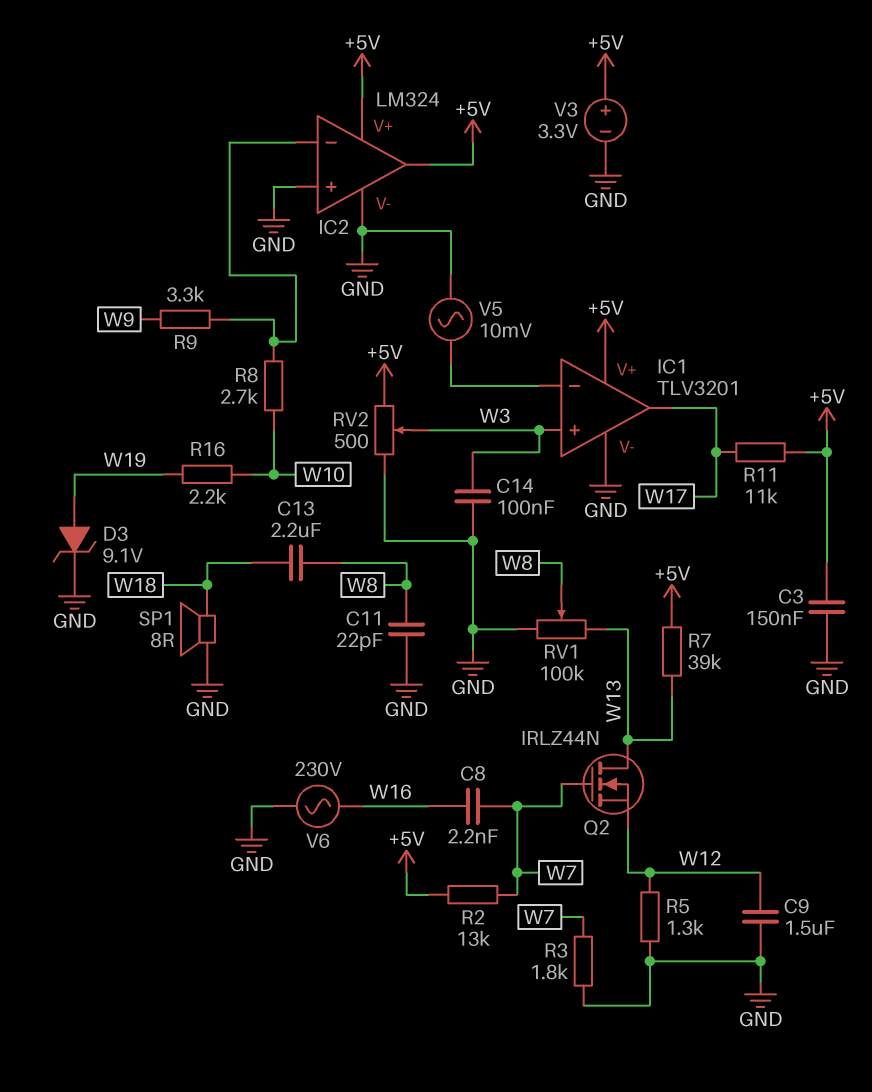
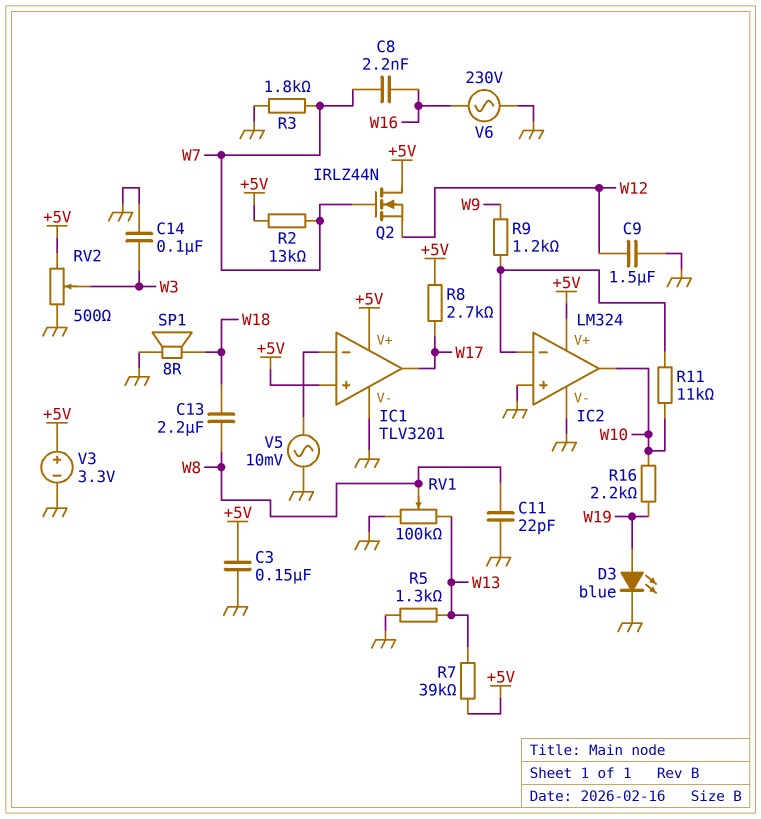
D3: zener 9.1V (A W19, K GND) -> LED blue (A W19, K GND)
IC1 pin in+: W3 -> +5V
IC2 pin out: +5V -> W10
Q2: NMOS IRLZ44N (G W7, D W13, S W12) -> NMOS IRLZ44N (G W7, D +5V, S W12)
R5: 1.3k (GND, W12) -> 1.3k (GND, W13)
R8: 2.7k (IC2/in-, W10) -> 2.7k (+5V, W17)
R9: 3.3k (IC2/in-, W9) -> 1.2k (IC2/in-, W9)
R11: 11k (+5V, W17) -> 11k (IC2/in-, W10)

